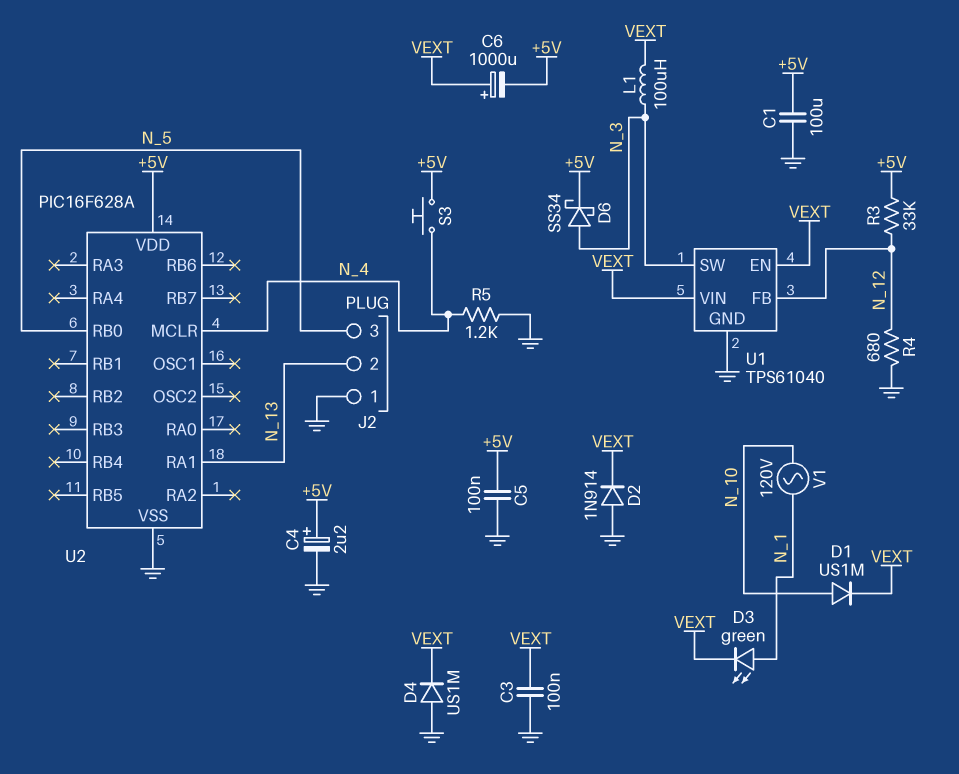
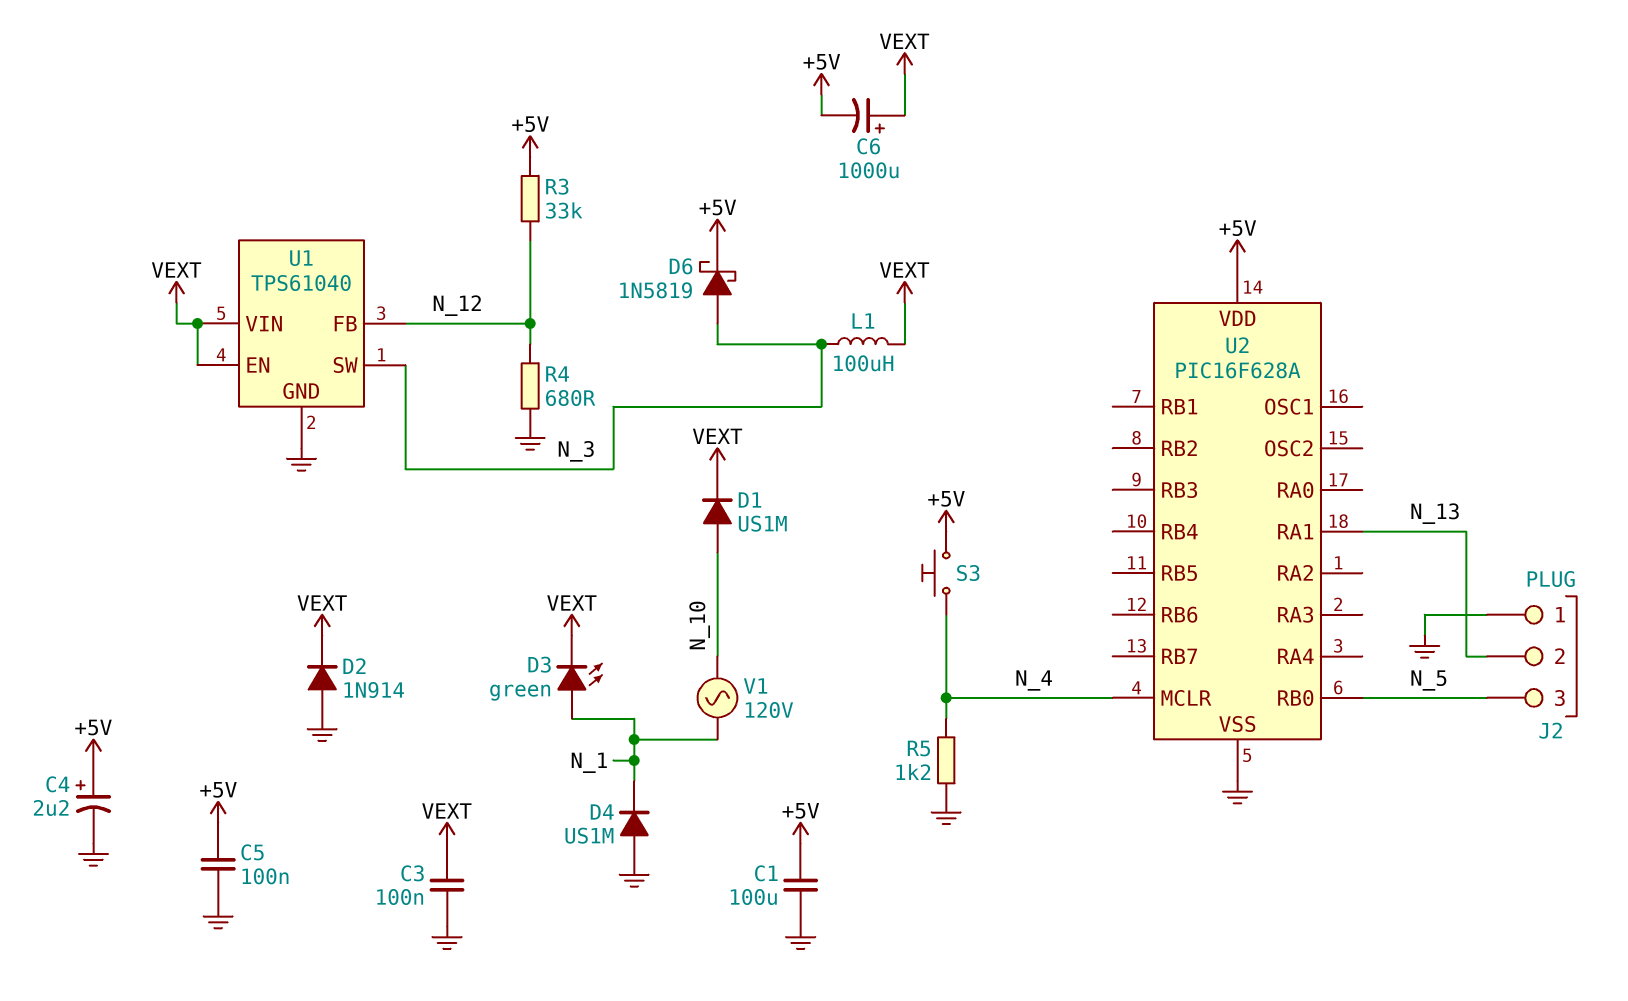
D4: diode US1M (A GND, K VEXT) -> diode US1M (A GND, K N_1)
D6: schottky SS34 (A N_3, K +5V) -> schottky 1N5819 (A N_3, K +5V)

